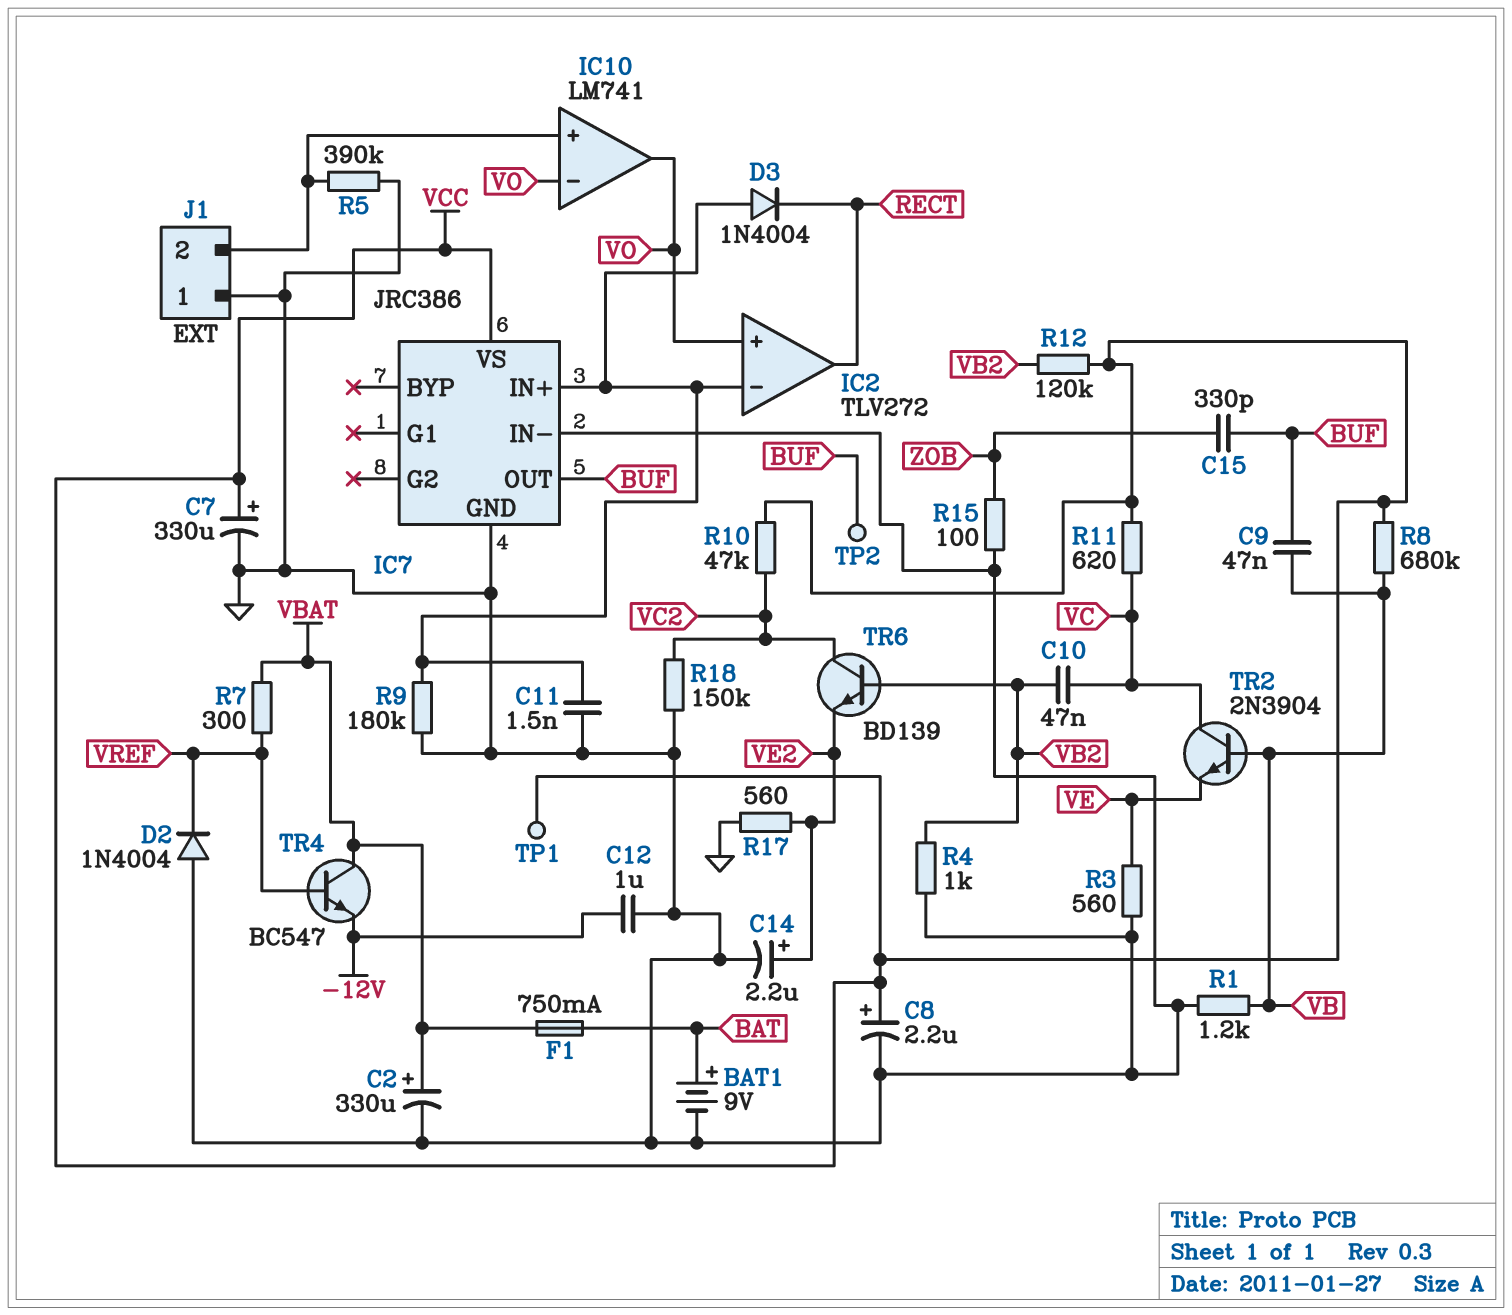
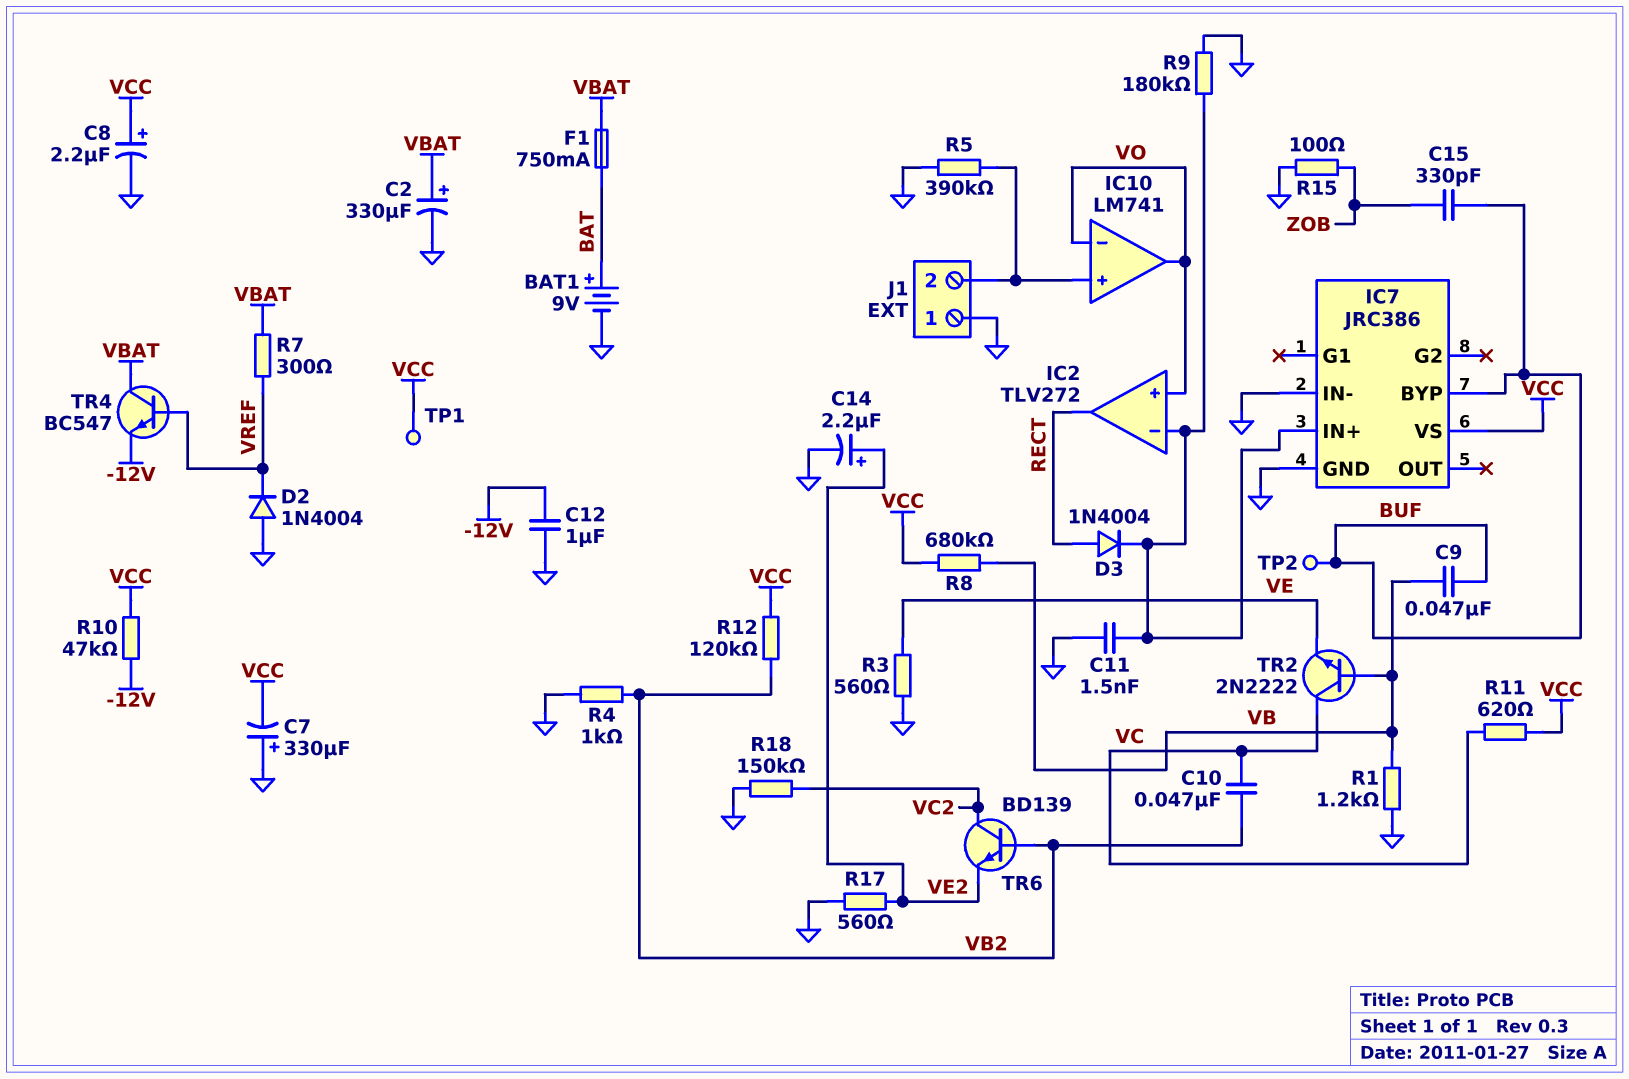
C7: 330uF (plus VCC, minus GND) -> 330uF (plus GND, minus VCC)
D3: diode 1N4004 (A IC2/in-, K RECT) -> diode 1N4004 (A RECT, K IC2/in-)
IC7 pin BYP: none -> BUF
IC7 pin OUT: BUF -> none
R10: 47k (VC2, VCC) -> 47k (-12V, VCC)
TR2: NPN 2N3904 (B VB, C VC, E VE) -> NPN 2N2222 (B VB, C VC, E VE)

